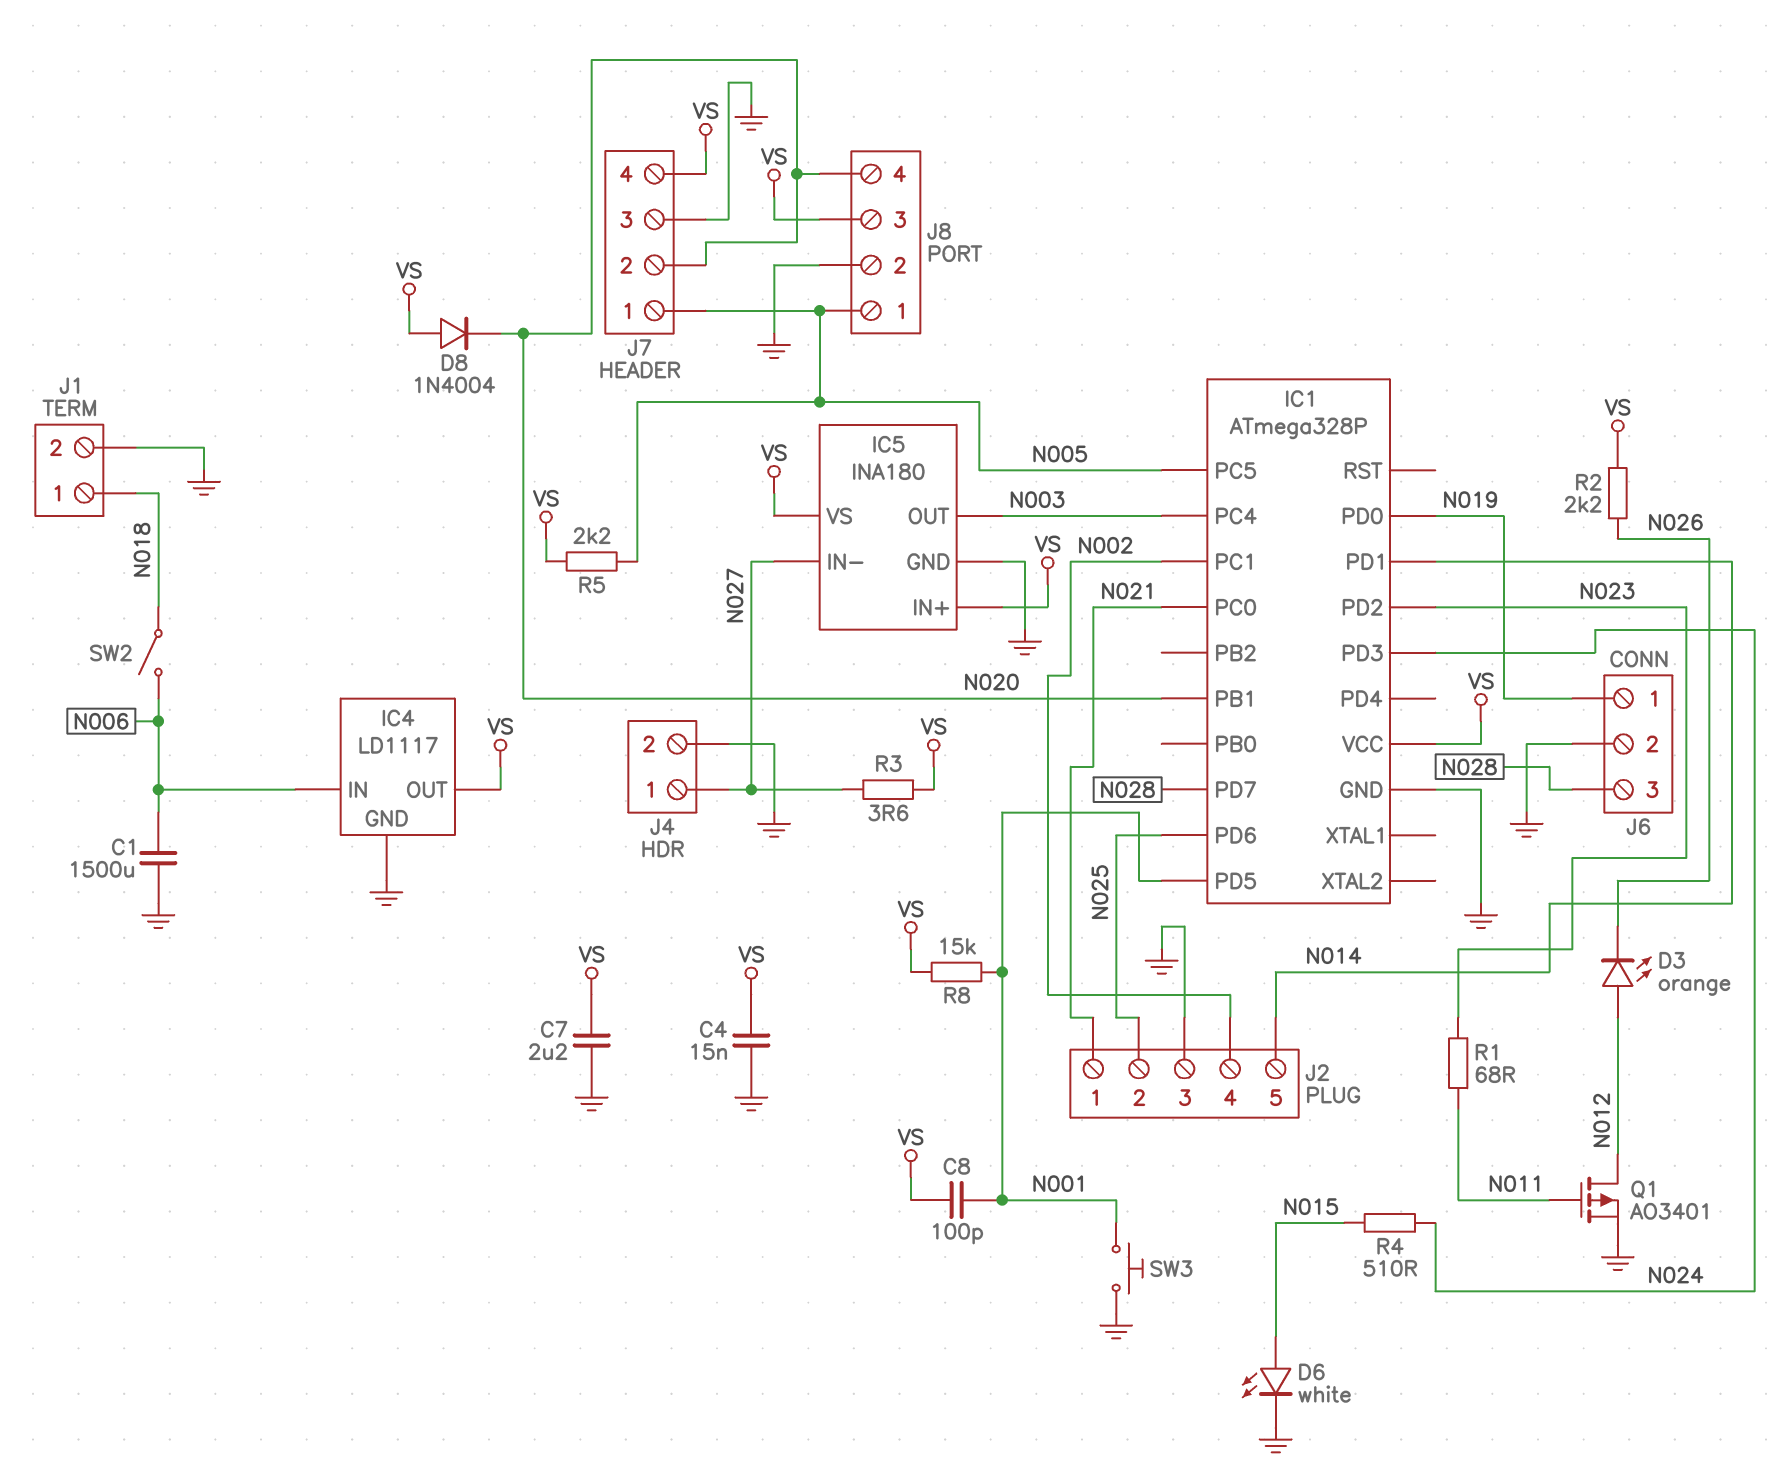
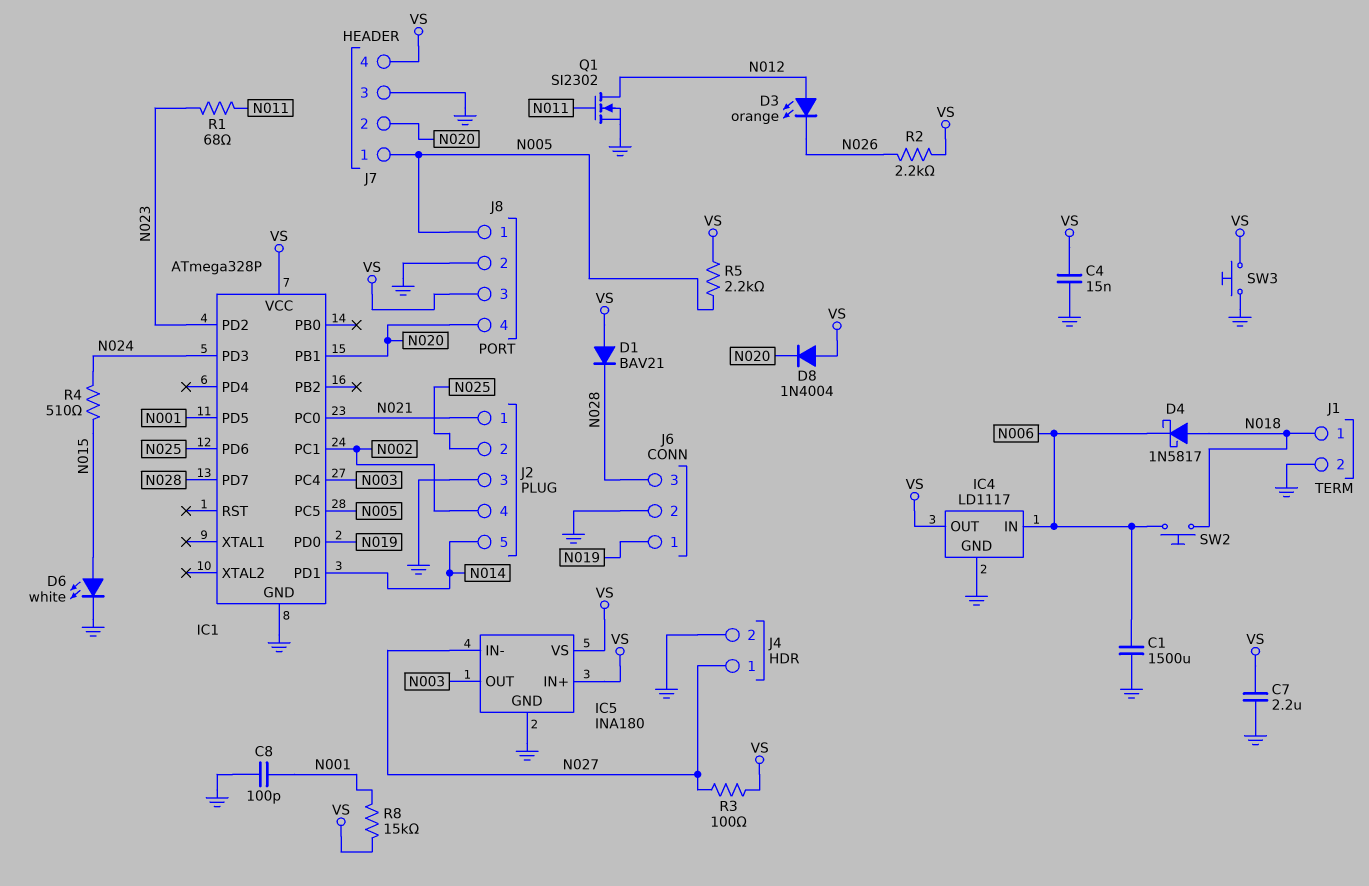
C8: 100pF (N001, VS) -> 100pF (GND, N001)
D1: none -> diode BAV21 (A VS, K N028)
D4: none -> schottky 1N5817 (A N018, K N006)
Q1: PMOS AO3401 (G N011, D N012, S GND) -> NMOS SI2302 (G N011, D N012, S GND)
R3: 3.6 (N027, VS) -> 100 (N027, VS)
SW2: switch (N006, N018) -> button (N006, N018)
SW3: button (GND, N001) -> button (GND, VS)

